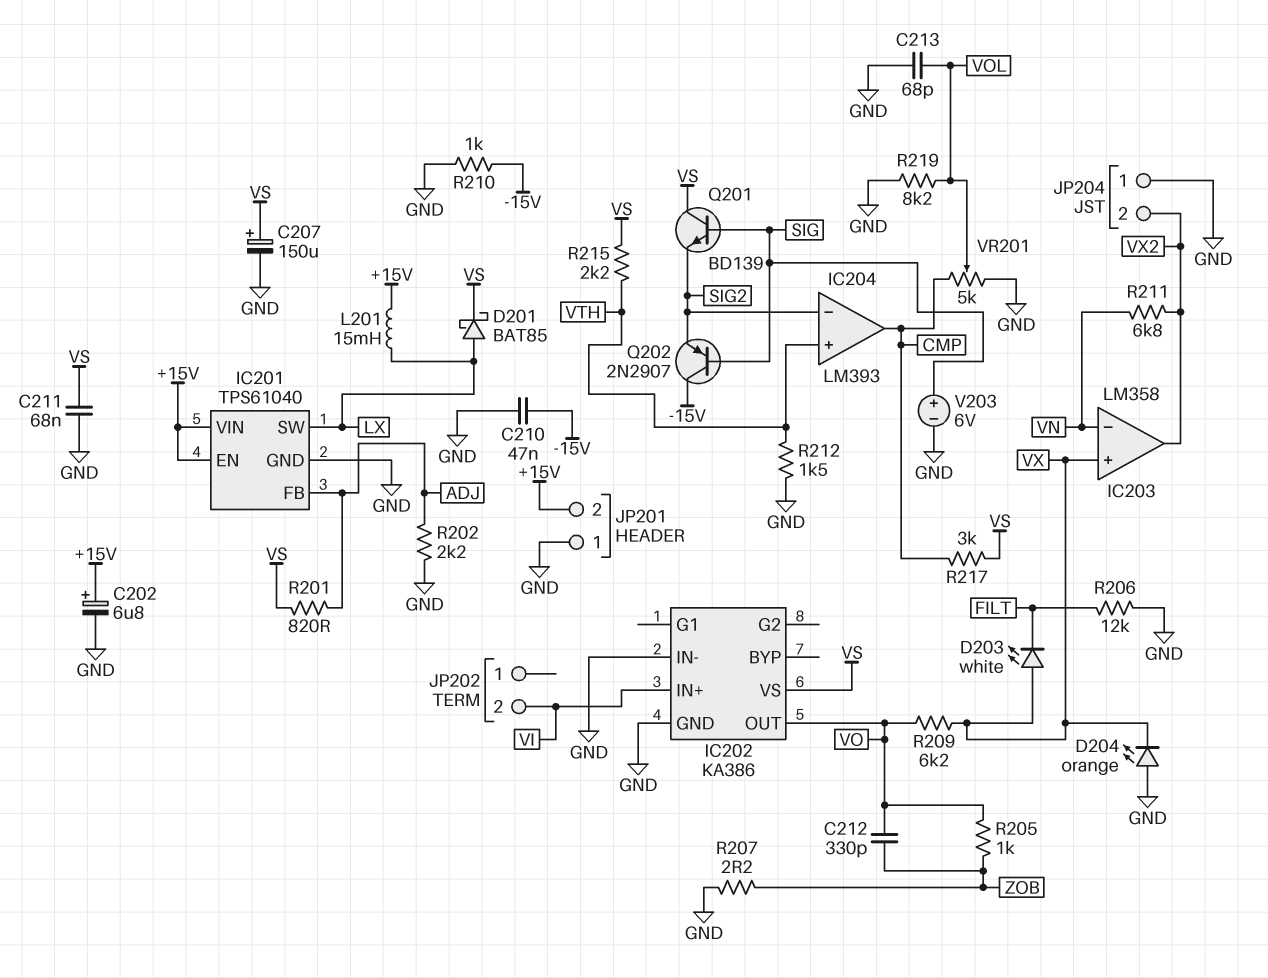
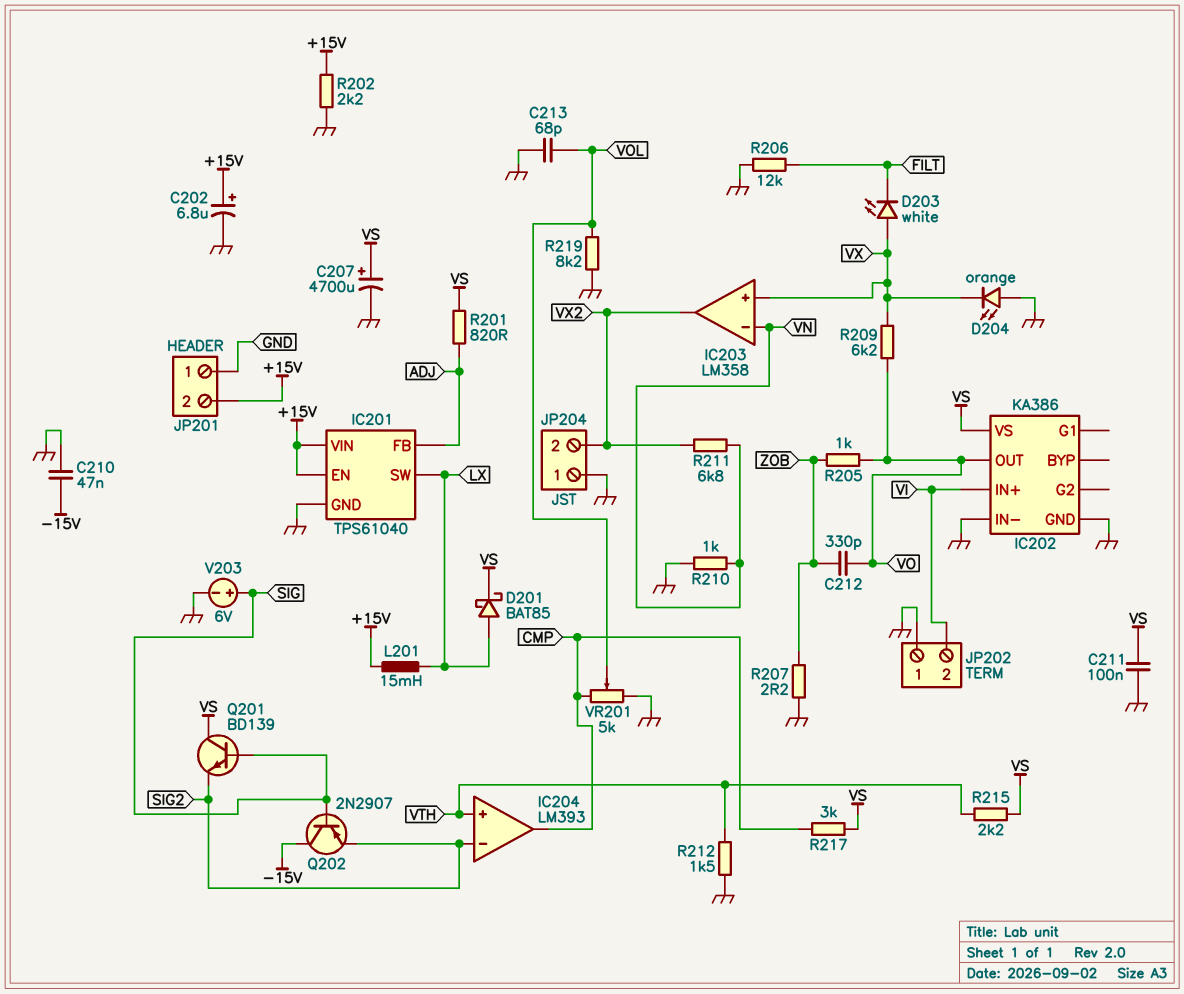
C207: 150uF (plus VS, minus GND) -> 4700uF (plus VS, minus GND)
C211: 68nF (GND, VS) -> 100nF (GND, VS)
JP202 pin 1: none -> GND
R202: 2.2k (ADJ, GND) -> 2.2k (+15V, GND)
R210: 1k (-15V, GND) -> 1k (GND, VN)

